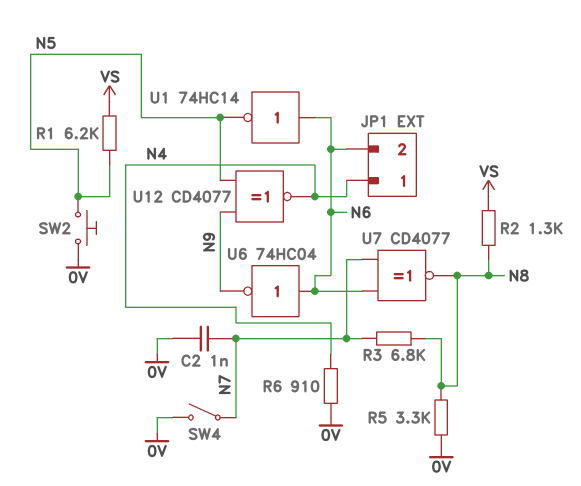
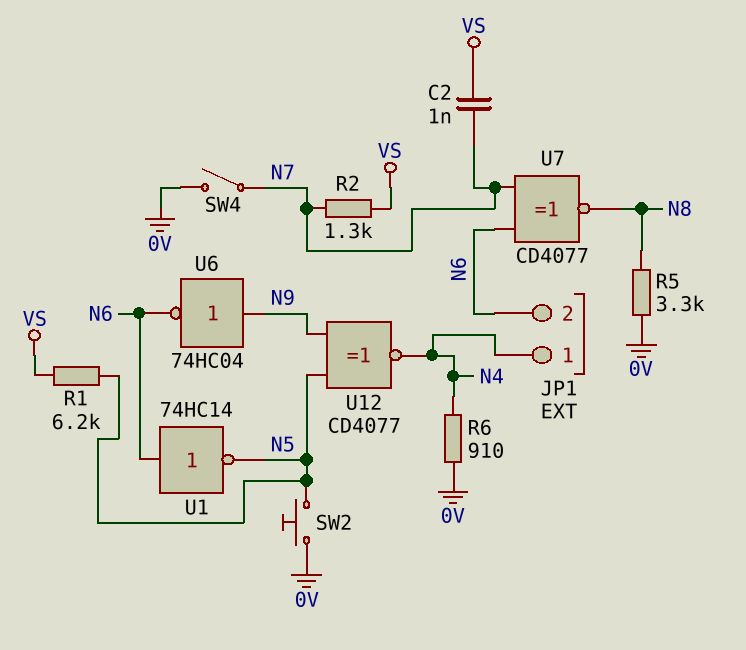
C2: 1nF (0V, N7) -> 1nF (N7, VS)
R2: 1.3k (N8, VS) -> 1.3k (N7, VS)
R3: 6.8k (N7, N8) -> none
U6: NOT 74HC04 (in N6, out N9) -> NOT 74HC04 (in N9, out N6)

